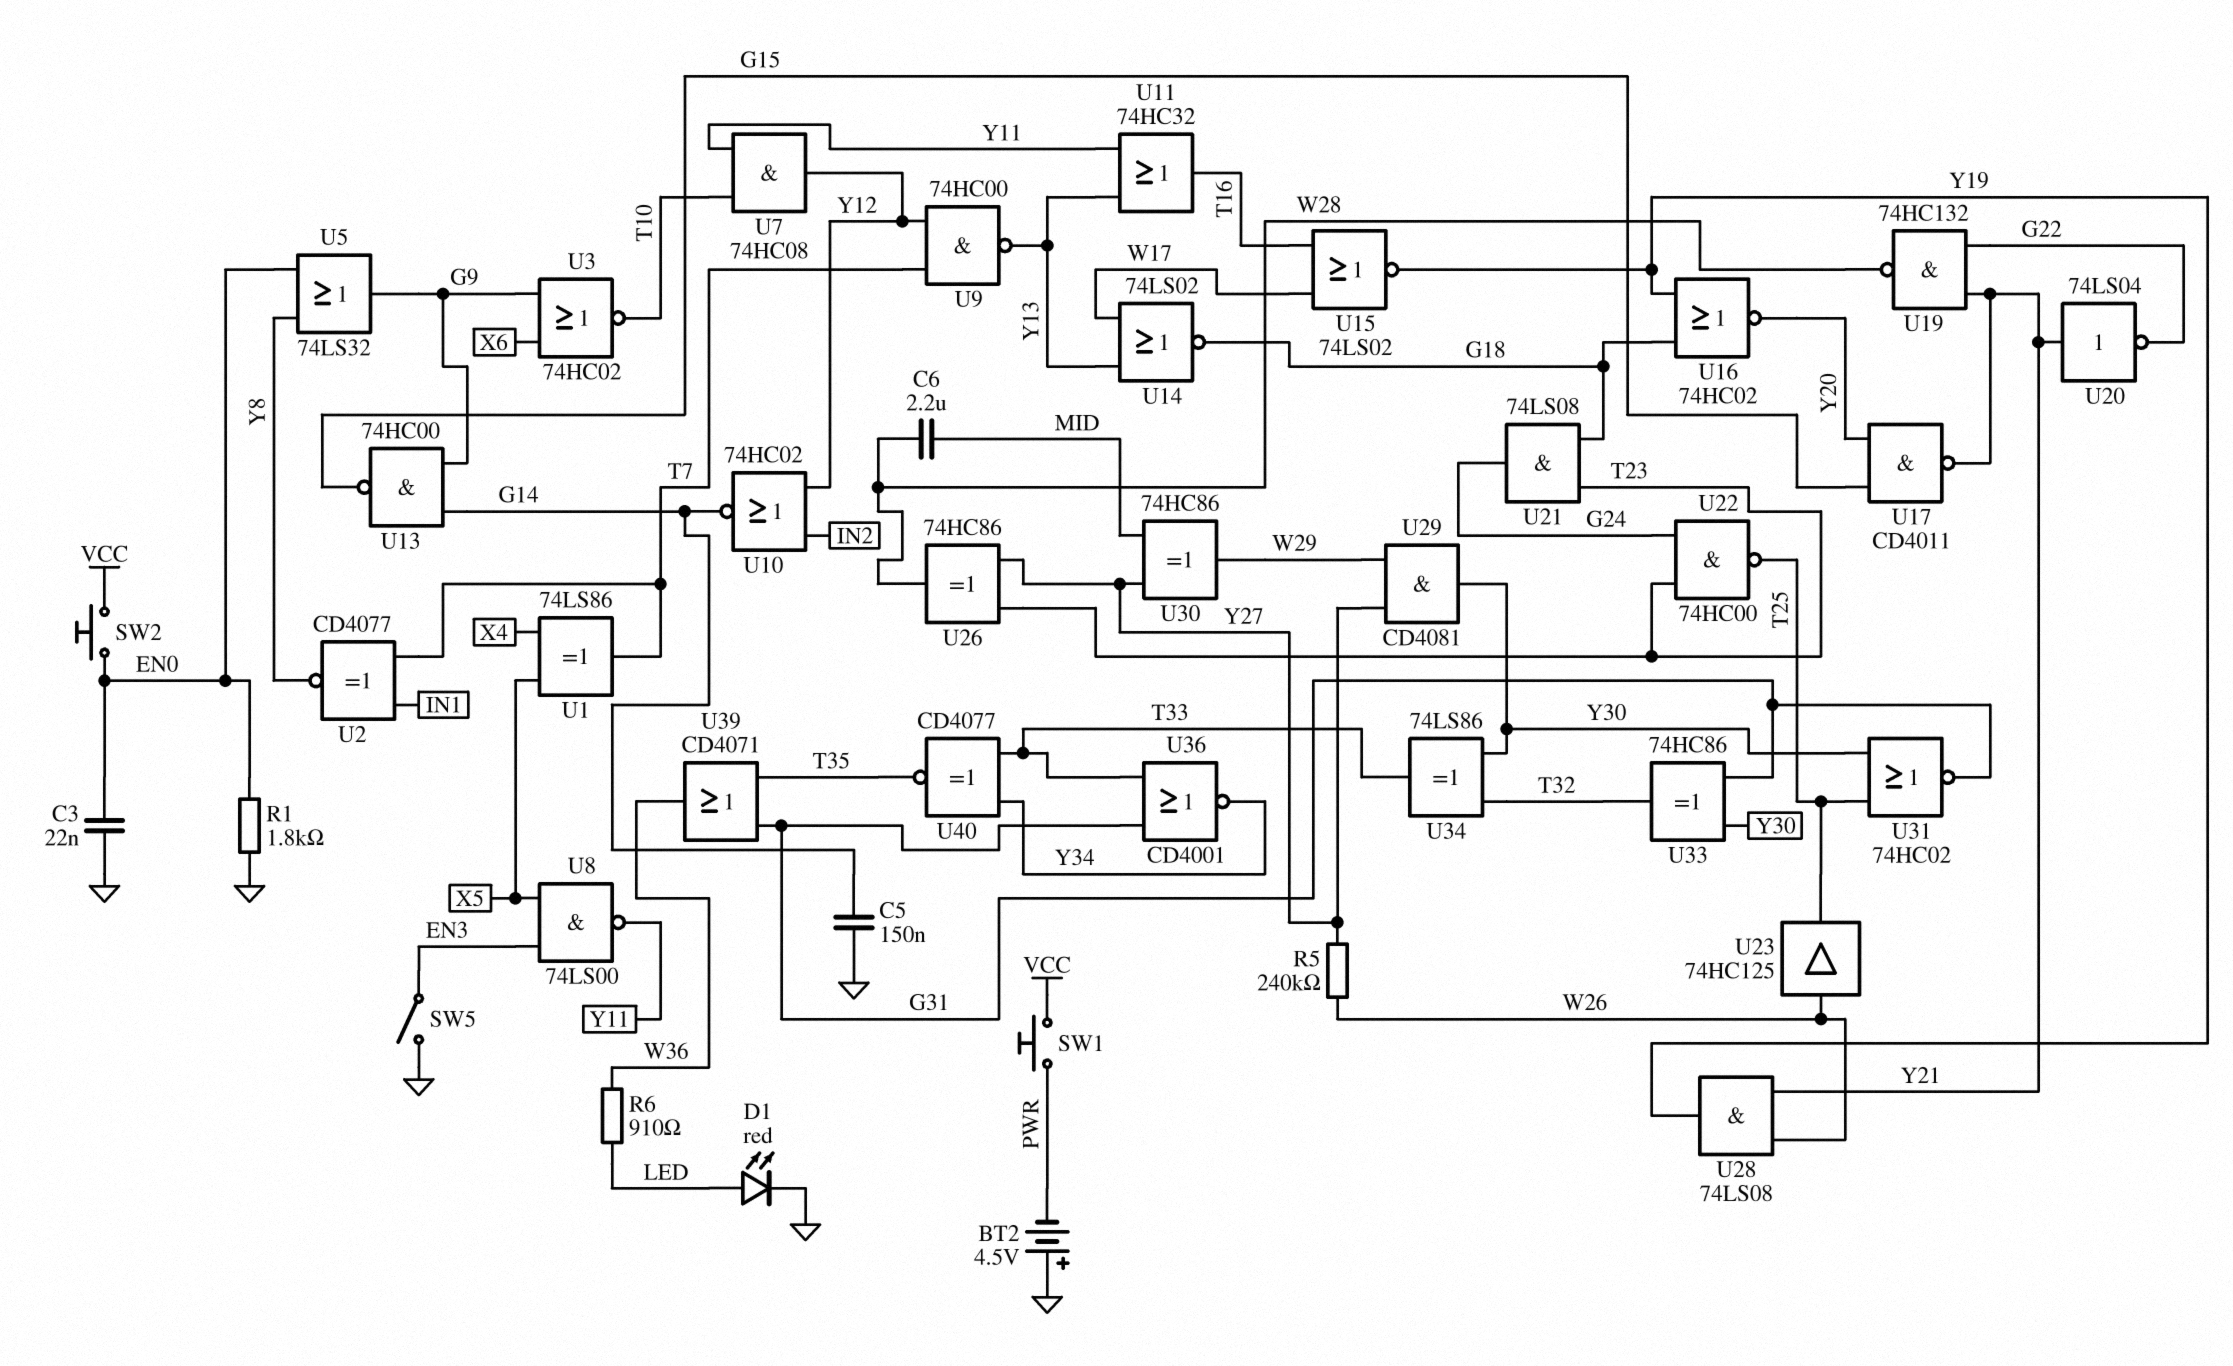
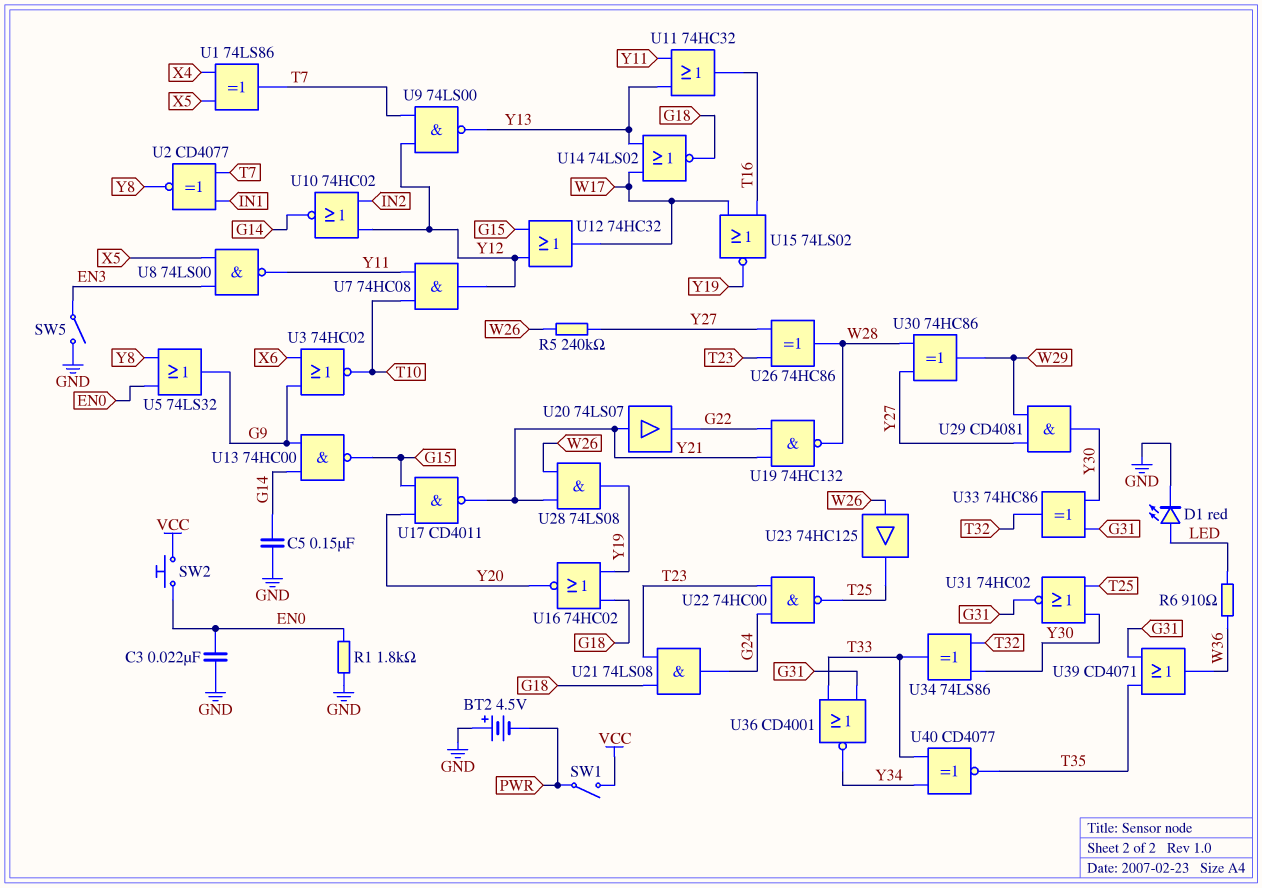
C6: 2.2uF (MID, W28) -> none
SW1: button (PWR, VCC) -> switch (PWR, VCC)
U9: NAND 74HC00 (in T7, in Y12, out Y13) -> NAND 74LS00 (in T7, in Y12, out Y13)
U12: none -> OR 74HC32 (in G15, in Y12, out W17)
U20: NOT 74LS04 (in Y21, out G22) -> buffer 74LS07 (in Y21, out G22)
U30: XOR 74HC86 (in MID, in Y27, out W29) -> XOR 74HC86 (in W28, in Y27, out W29)

